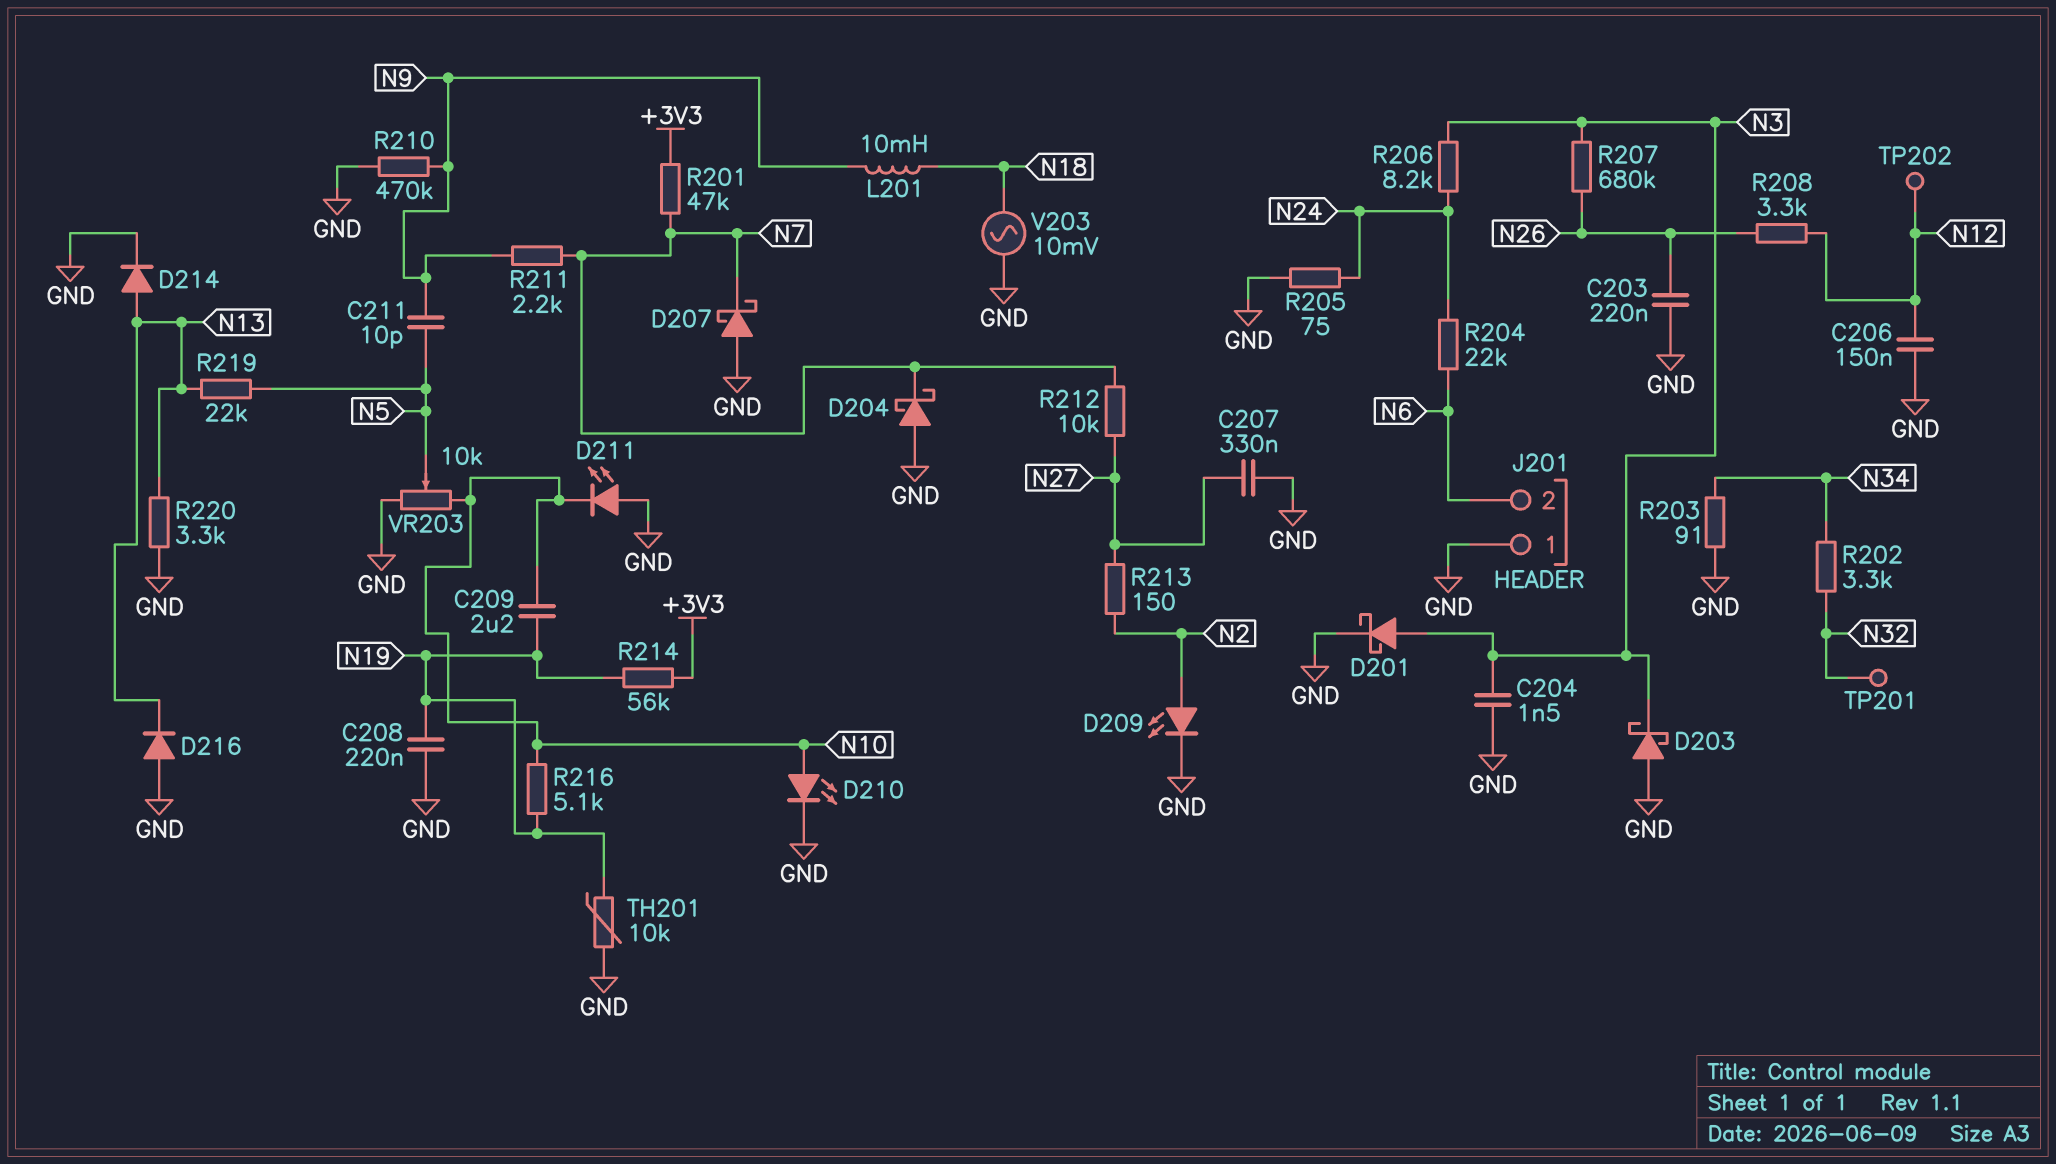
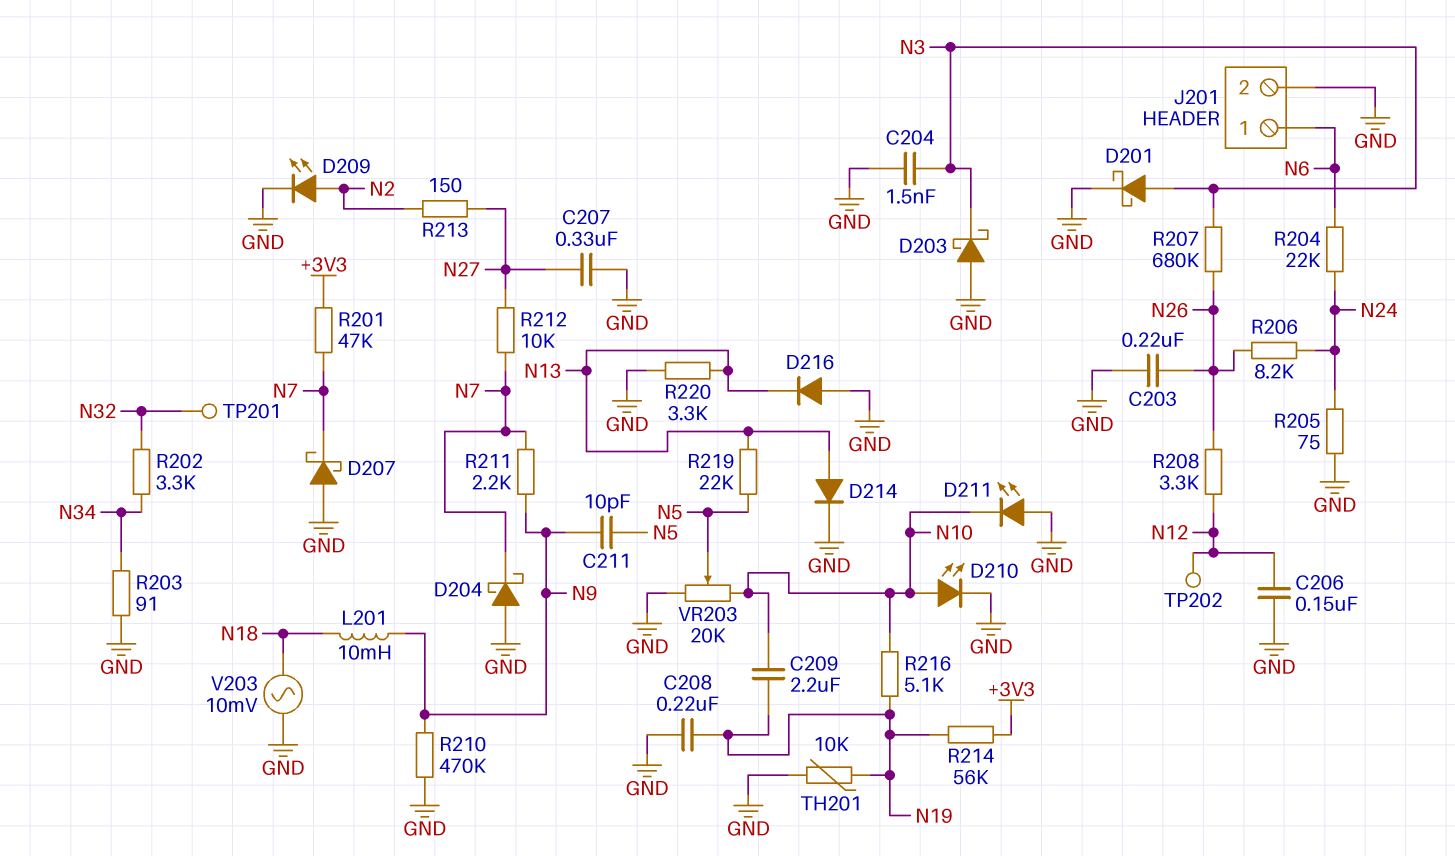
J201 pin 1: GND -> N6
J201 pin 2: N6 -> GND
R206: 8.2k (N3, N24) -> 8.2k (N24, N26)
VR203: 10k (GND, N10, wiper N5) -> 20k (GND, N10, wiper N5)

